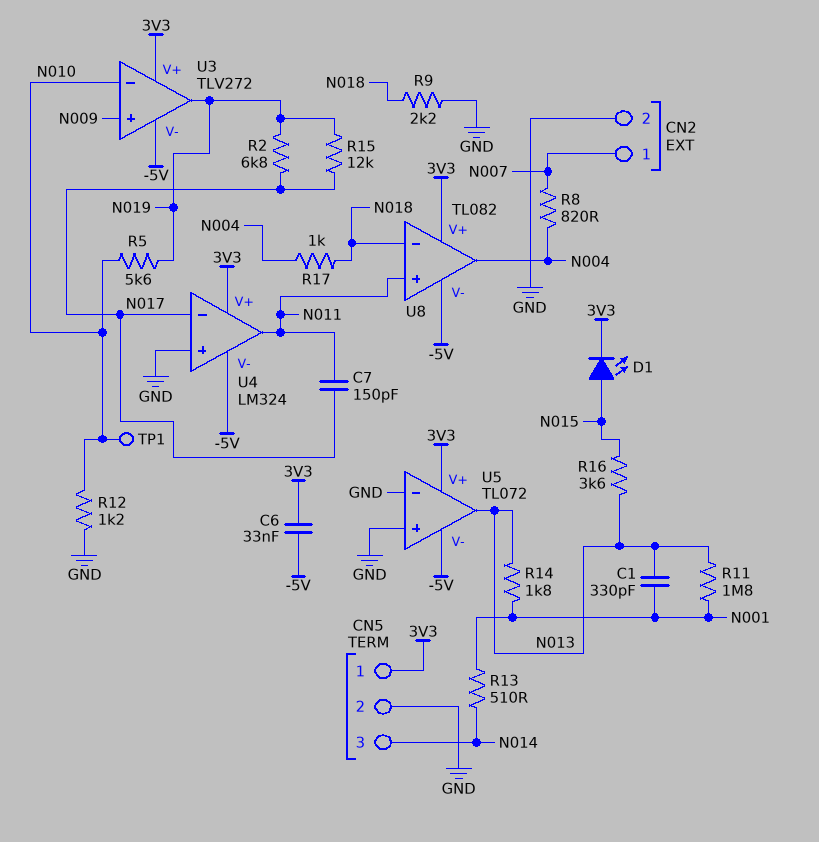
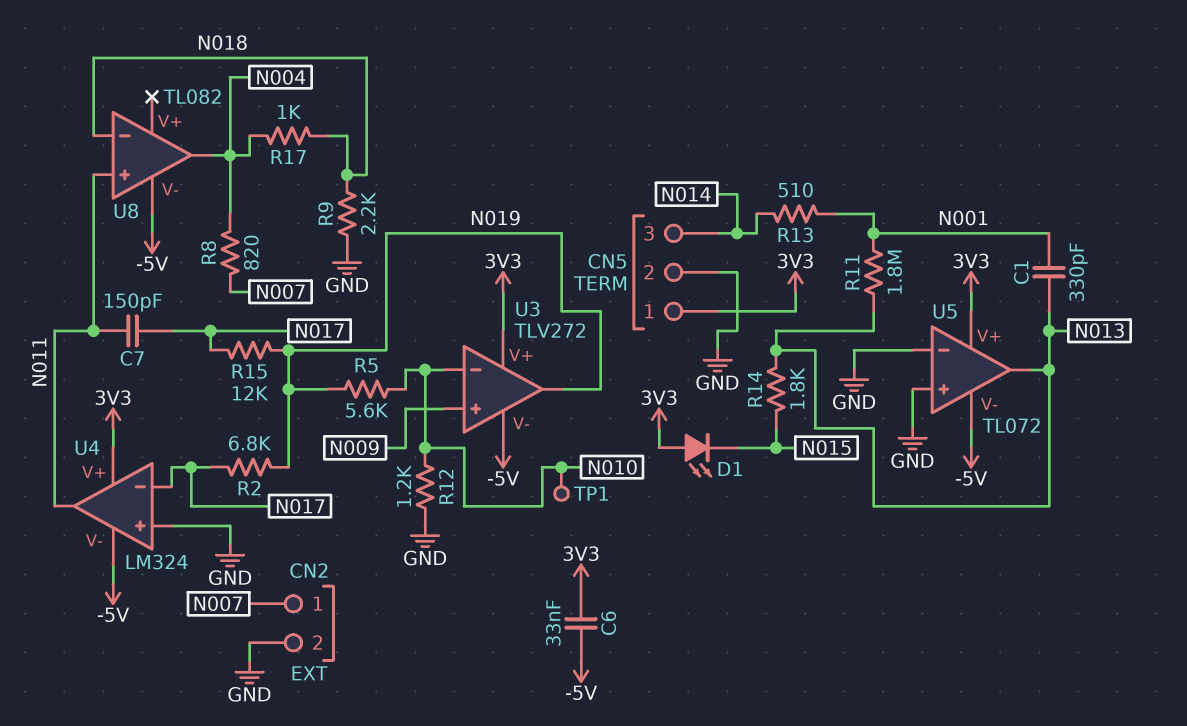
D1: LED (A N015, K 3V3) -> LED (A 3V3, K N015)
R14: 1.8k (N001, N013) -> 1.8k (N013, N015)
R16: 3.6k (N013, N015) -> none
U8 pin V+: 3V3 -> none

